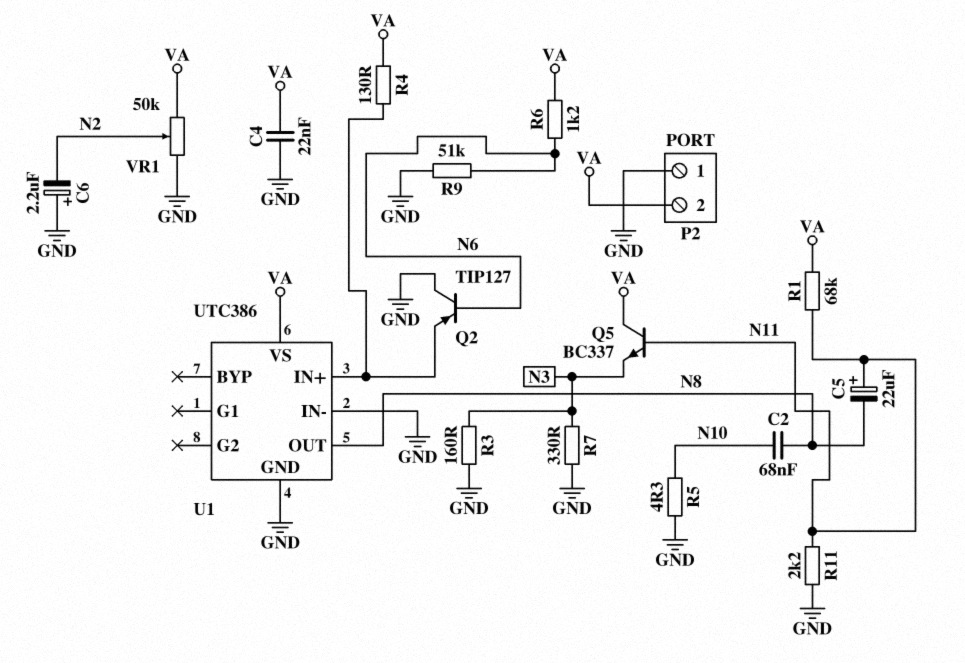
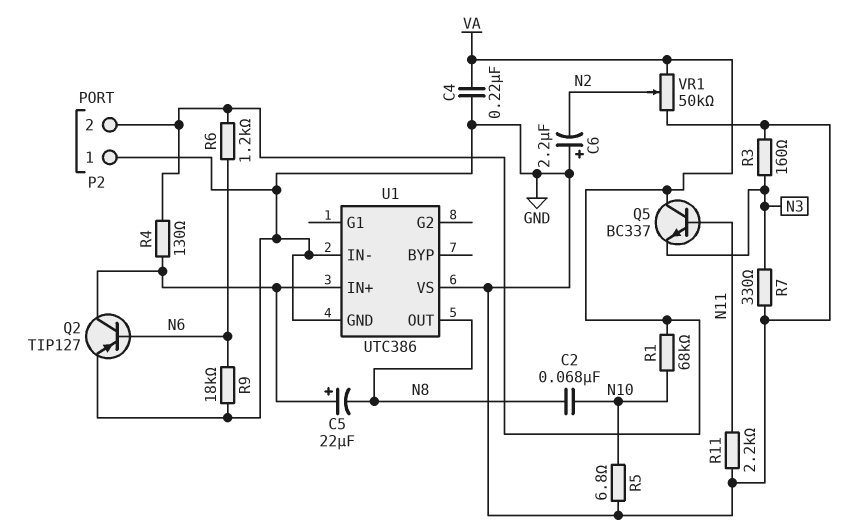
C4: 22nF (GND, VA) -> 220nF (GND, VA)
C5: 22uF (plus N11, minus N8) -> 22uF (plus U1/IN+, minus N8)
Q2: PNP TIP127 (B N6, C GND, E U1/IN+) -> PNP TIP127 (B N6, C U1/IN+, E GND)
R1: 68k (N11, VA) -> 68k (N10, VA)
R5: 4.3 (GND, N10) -> 6.8 (GND, N10)
R9: 51k (GND, N6) -> 18k (GND, N6)
U1 pin VS: VA -> GND

